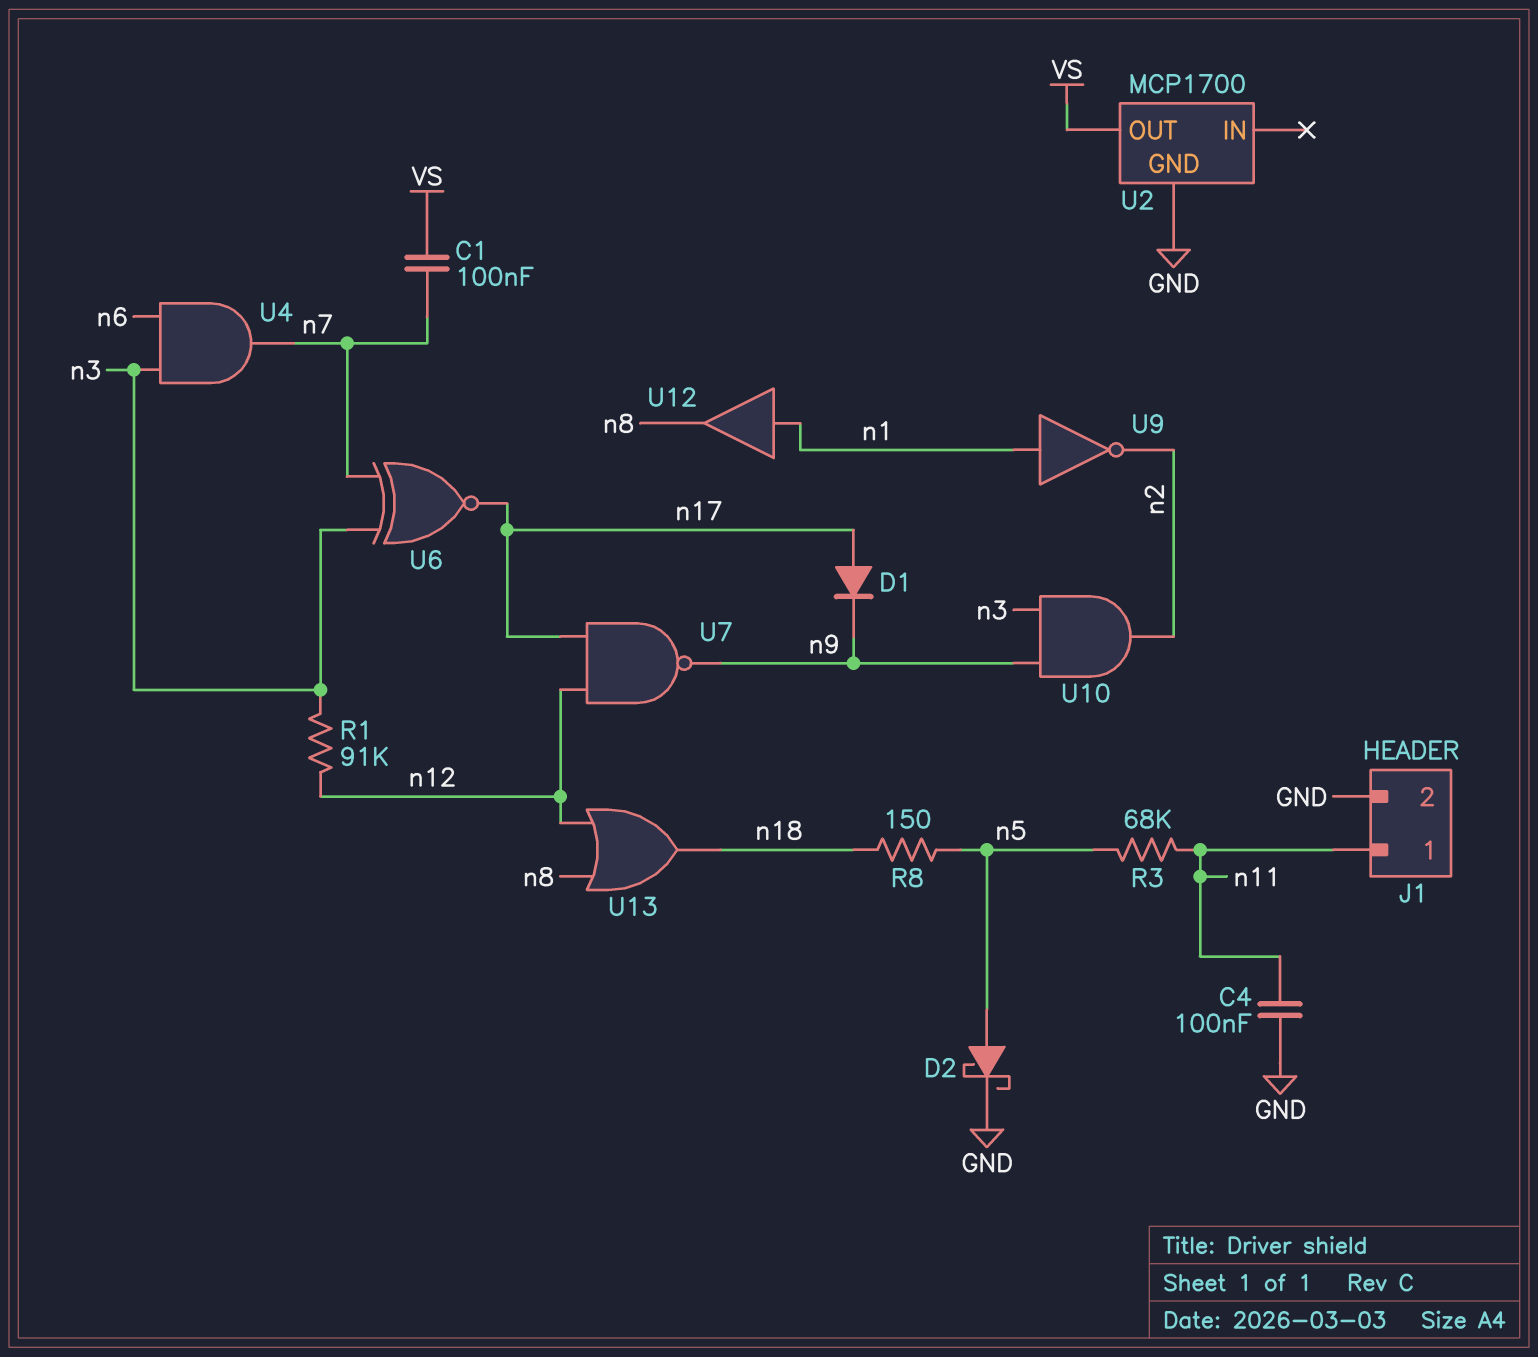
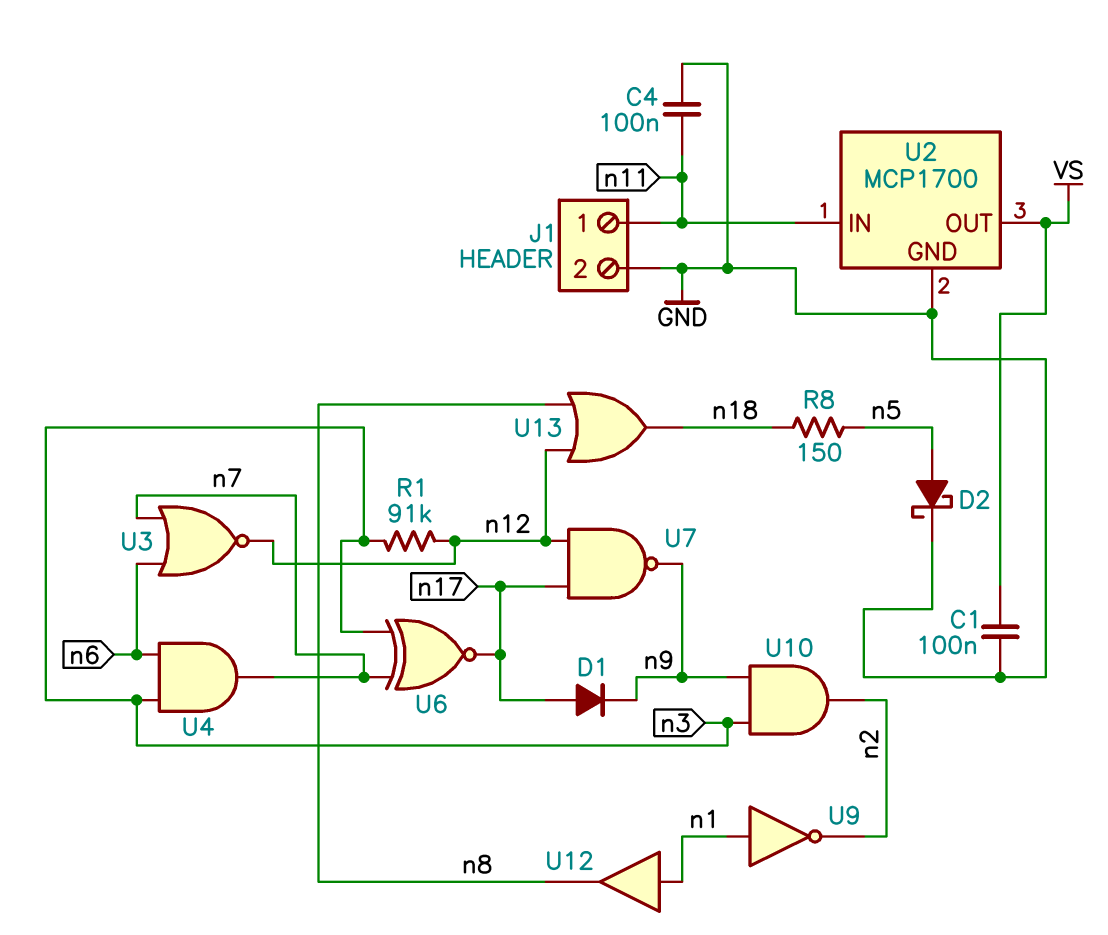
C1: 100nF (VS, n7) -> 100nF (GND, VS)
R3: 68k (n5, n11) -> none
U2 pin IN: none -> n11
U3: none -> NOR (in n6, in n7, out n12)

